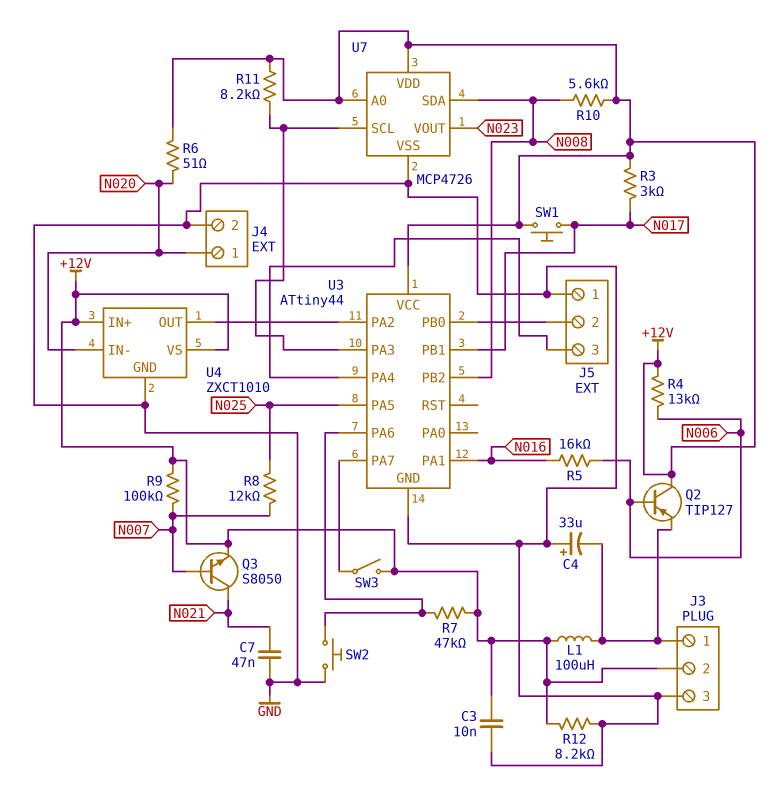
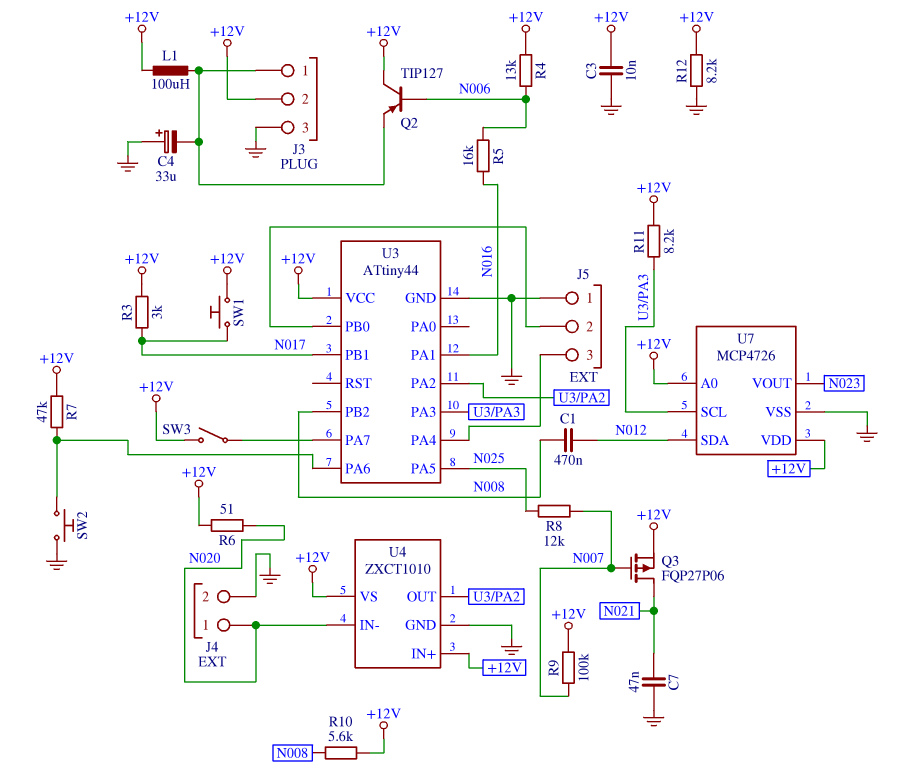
C1: none -> 470nF (N008, N012)
Q3: NPN S8050 (B N007, C N021, E +12V) -> PMOS FQP27P06 (G N007, D N021, S +12V)
U7 pin SDA: N008 -> N012

